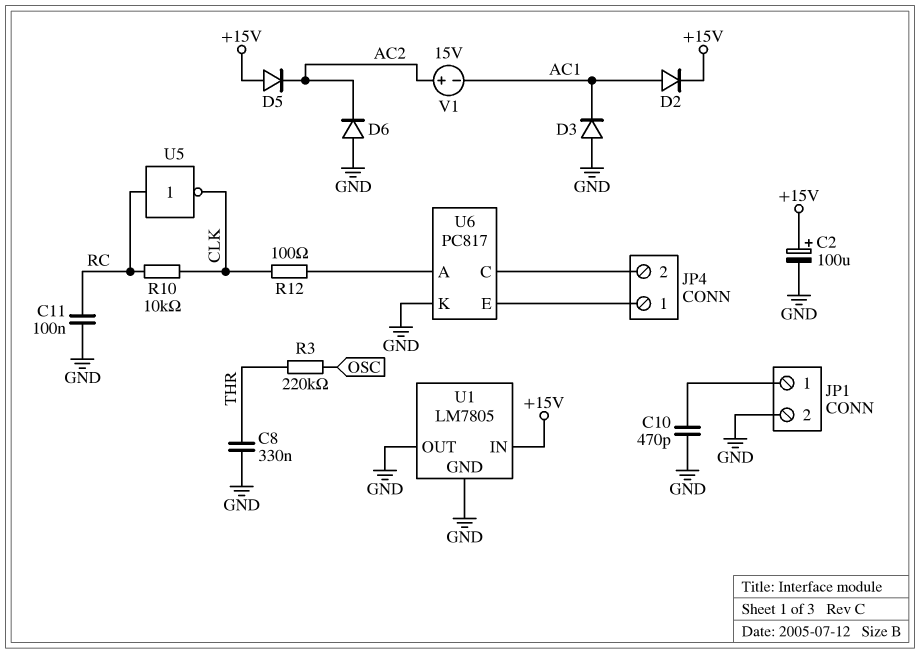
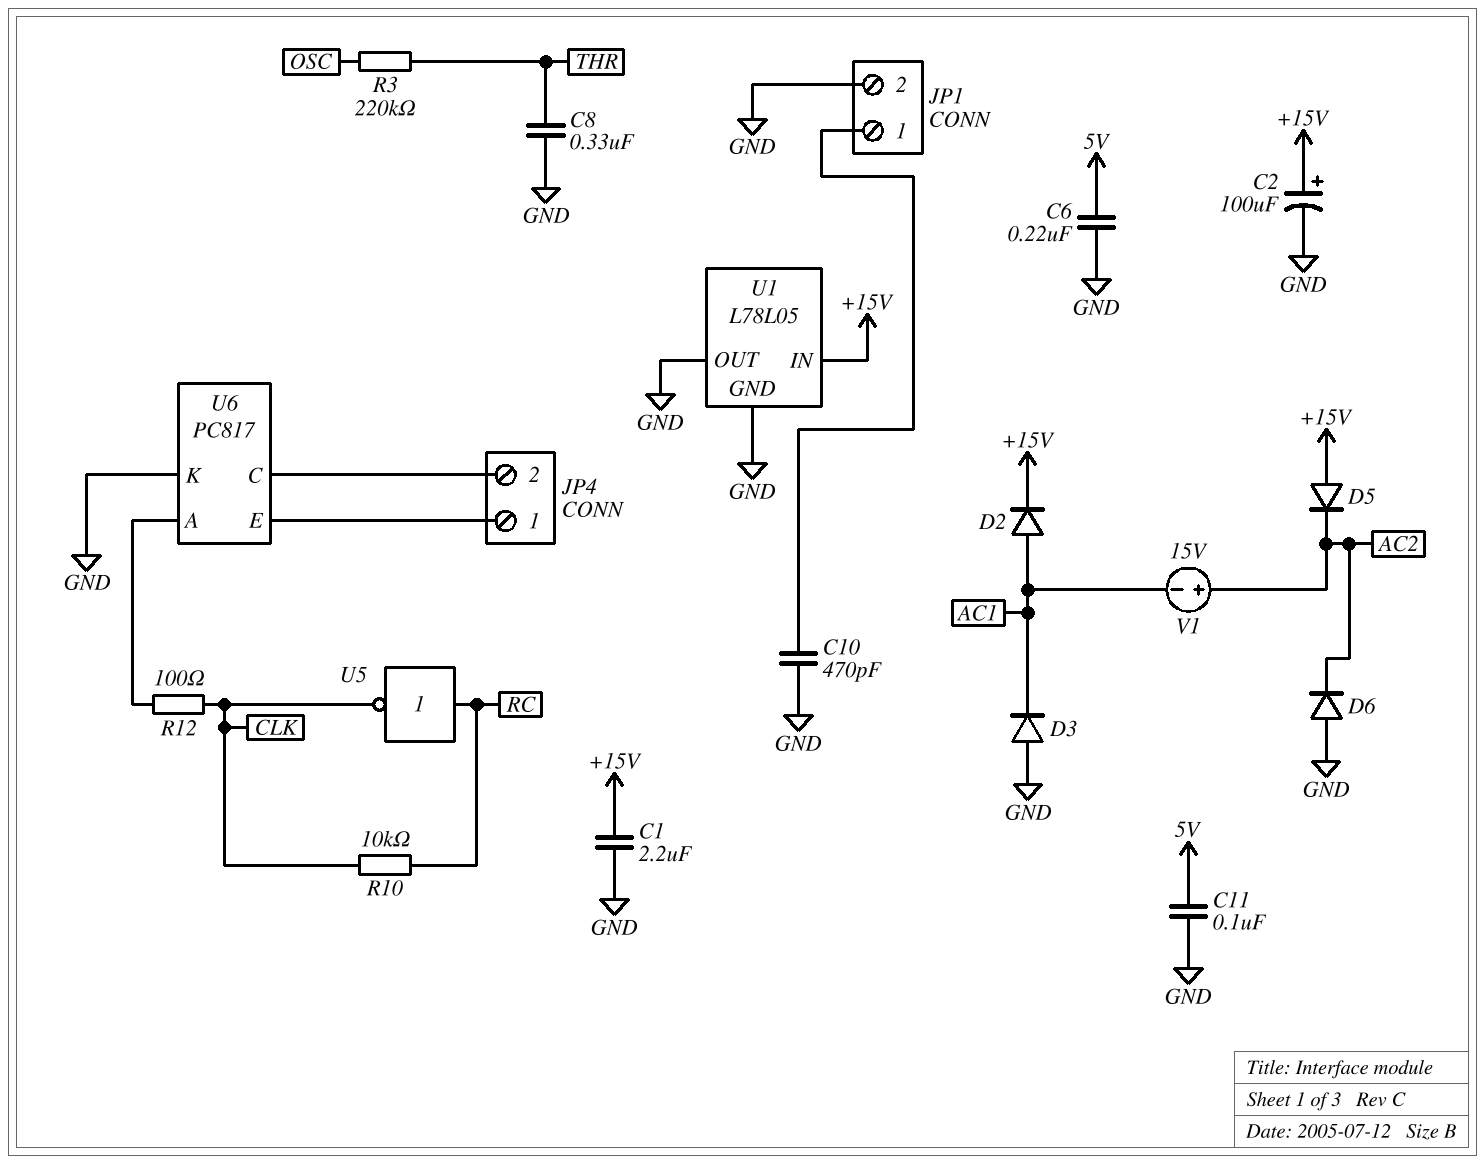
C1: none -> 2.2uF (+15V, GND)
C6: none -> 220nF (5V, GND)
C11: 100nF (GND, RC) -> 100nF (5V, GND)
U1: LM7805 -> L78L05

